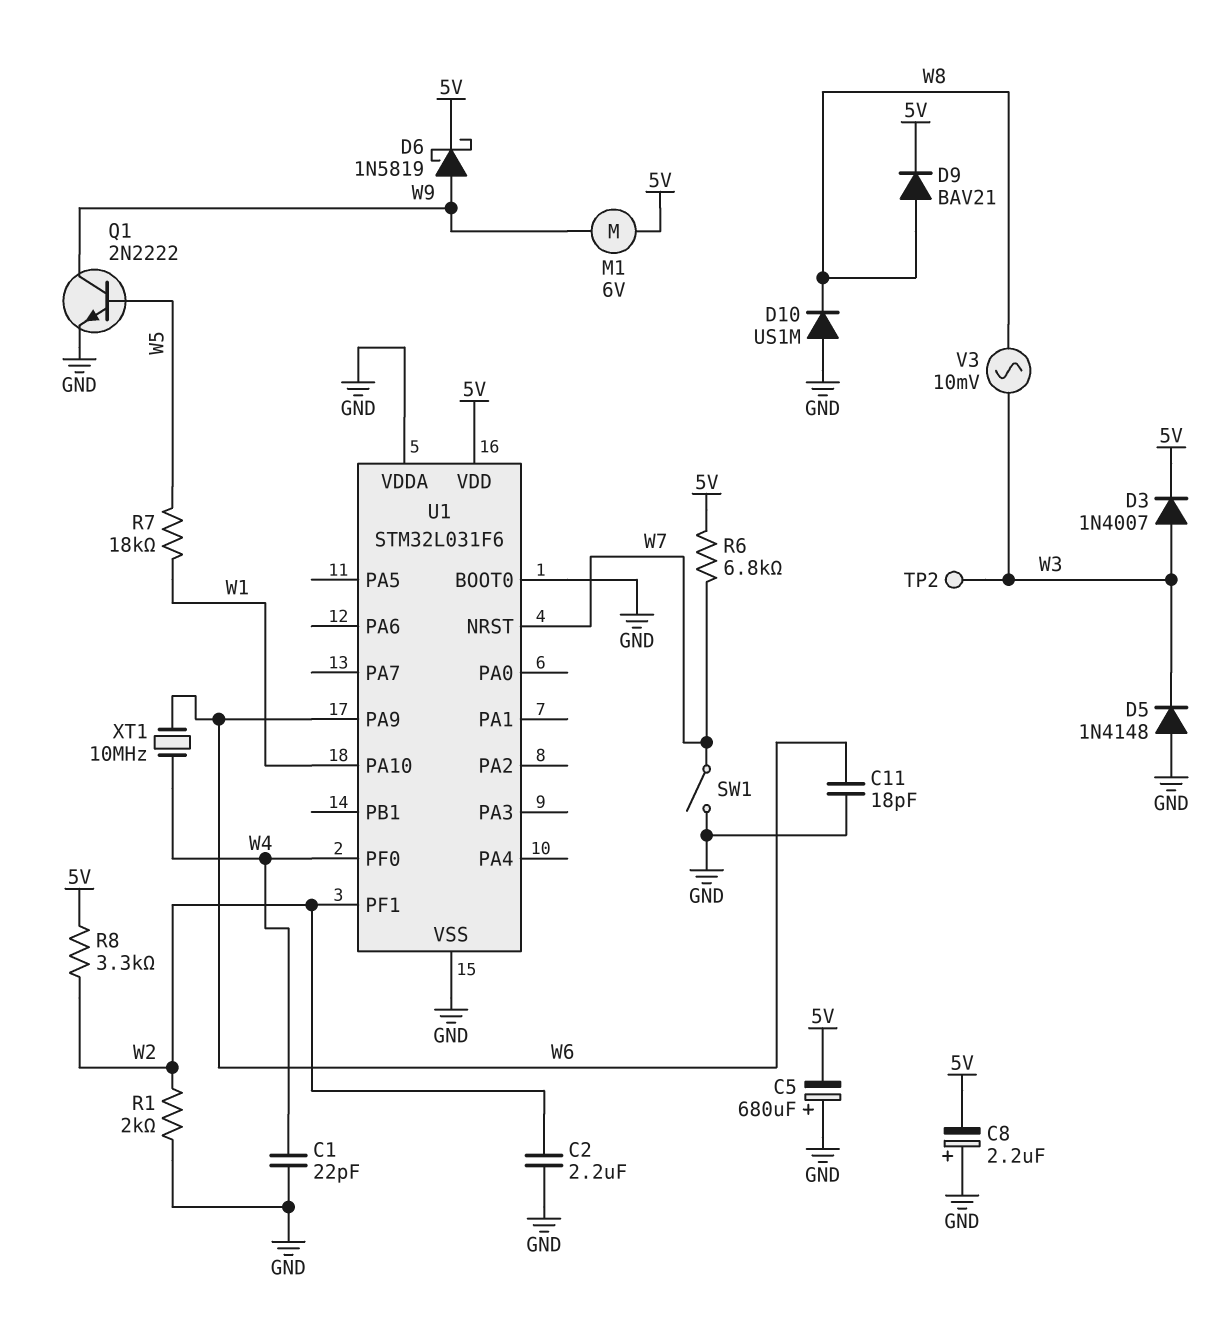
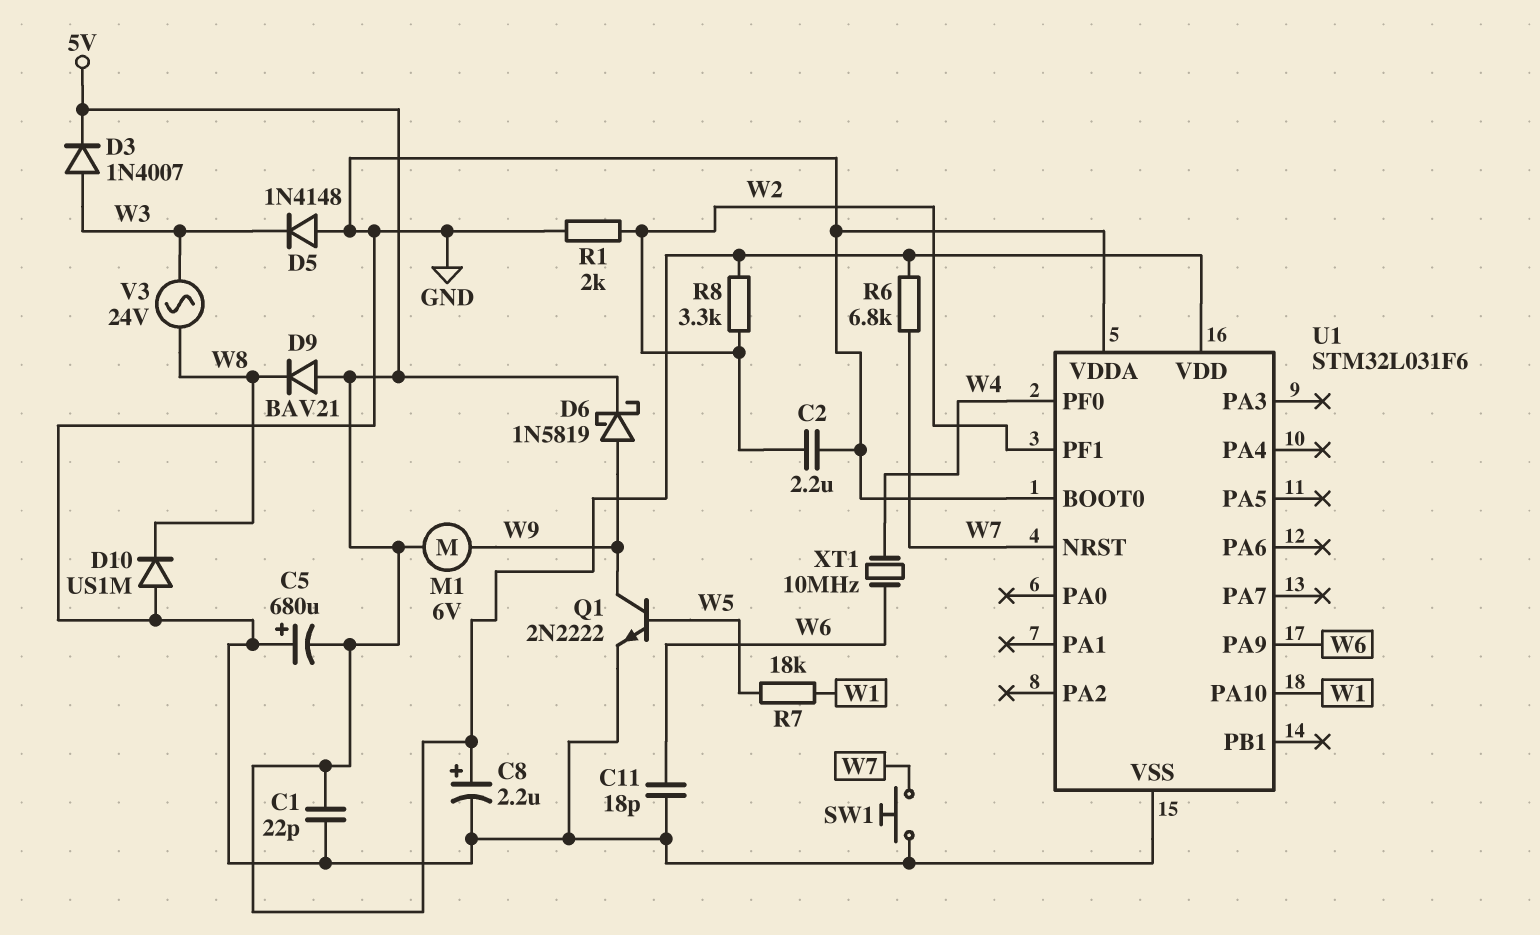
C1: 22pF (GND, W4) -> 22pF (5V, GND)
C8: 2.2uF (plus GND, minus 5V) -> 2.2uF (plus 5V, minus GND)
D9: diode BAV21 (A W8, K 5V) -> diode BAV21 (A 5V, K W8)
SW1: switch (GND, W7) -> button (GND, W7)
TP2: test point (W3) -> none
V3: AC 10mV (W3, W8) -> AC 24V (W3, W8)

